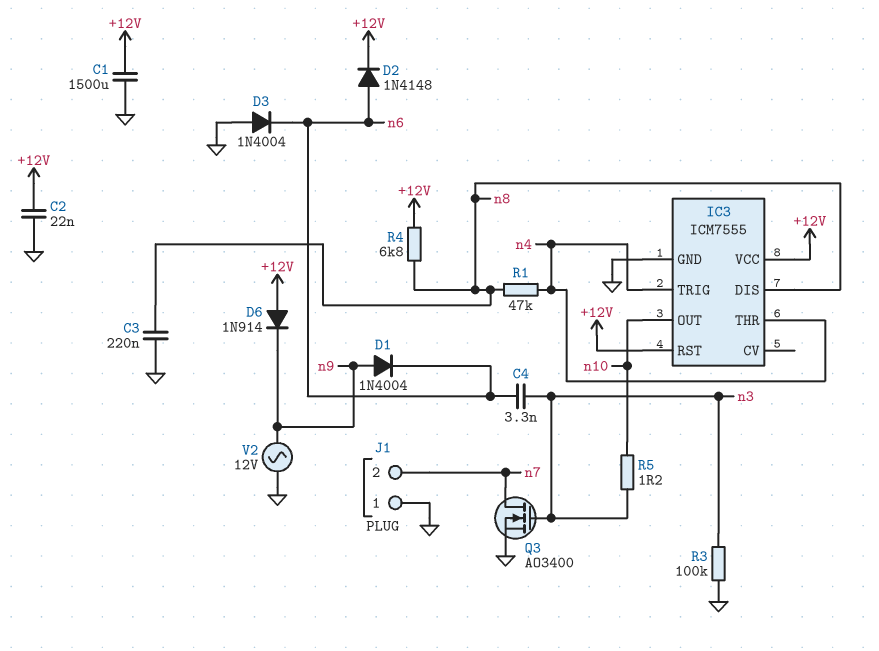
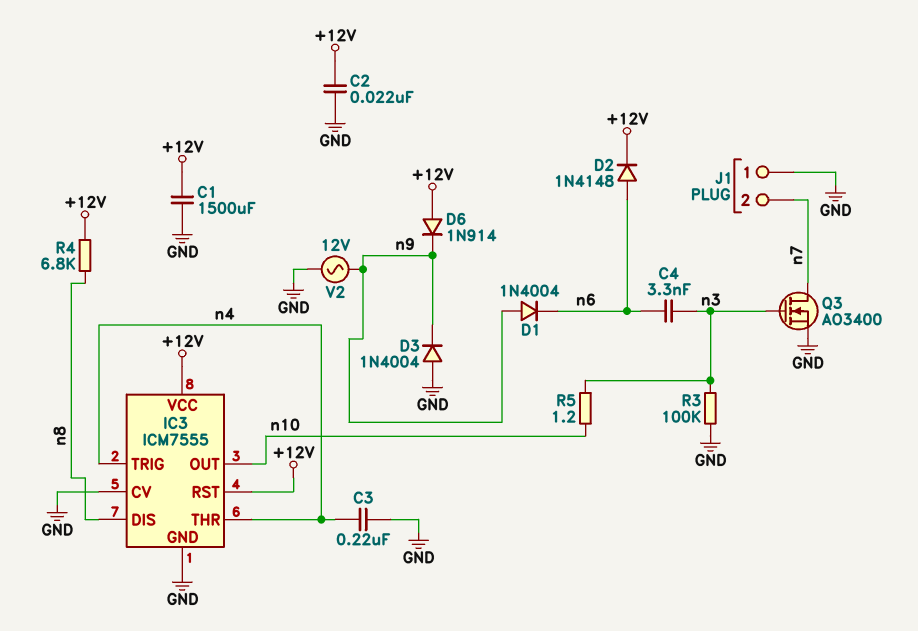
C3: 220nF (GND, n8) -> 220nF (GND, n4)
D3: diode 1N4004 (A GND, K n6) -> diode 1N4004 (A GND, K n9)
IC3 pin CV: none -> GND
R1: 47k (n4, n8) -> none

